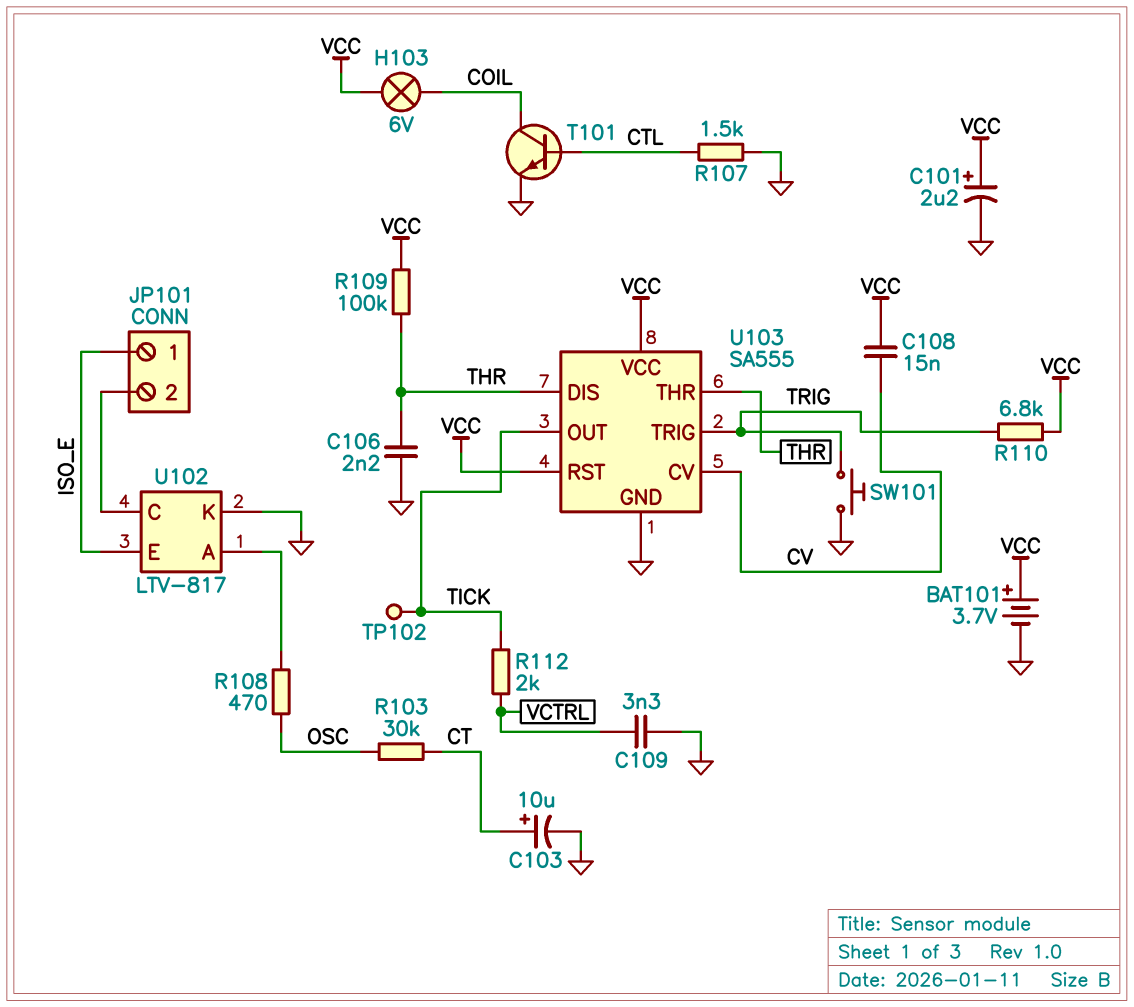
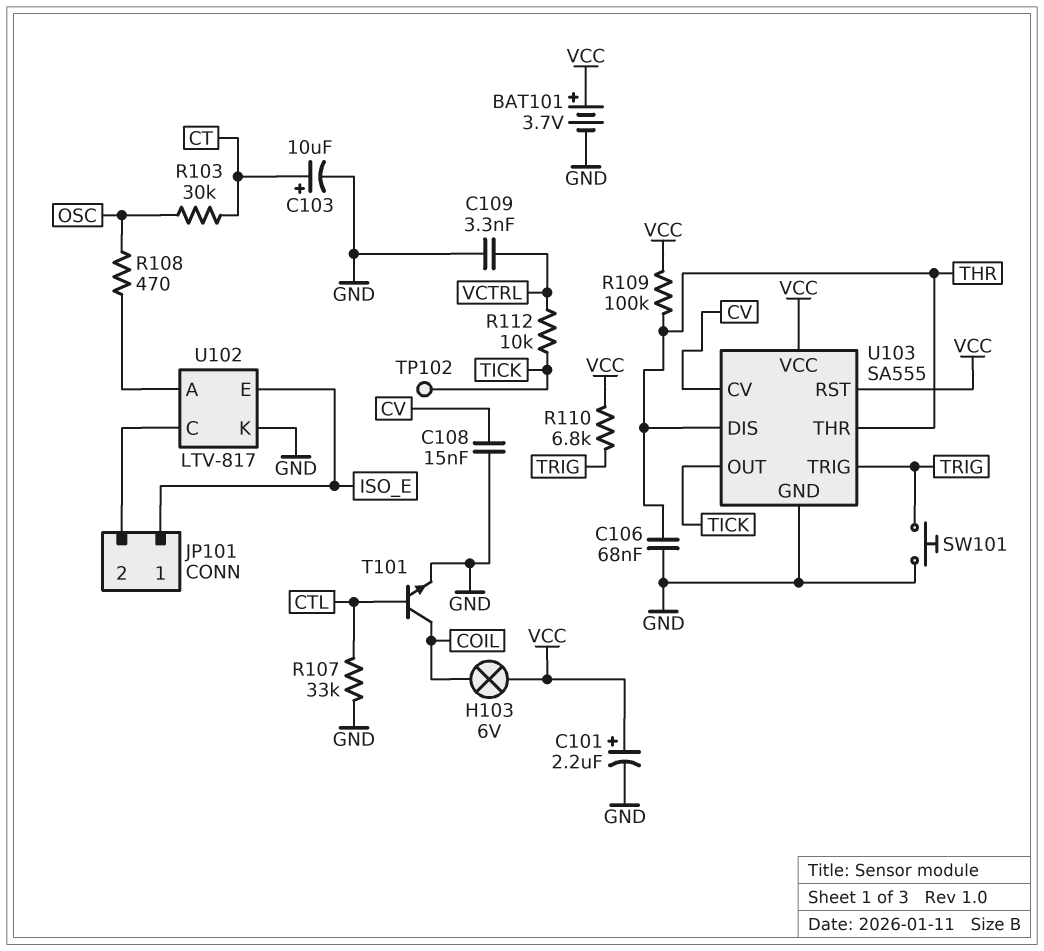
C106: 2.2nF (GND, THR) -> 68nF (GND, THR)
C108: 15nF (CV, VCC) -> 15nF (CV, GND)
R107: 1.5k (CTL, GND) -> 33k (CTL, GND)
R112: 2k (TICK, VCTRL) -> 10k (TICK, VCTRL)

